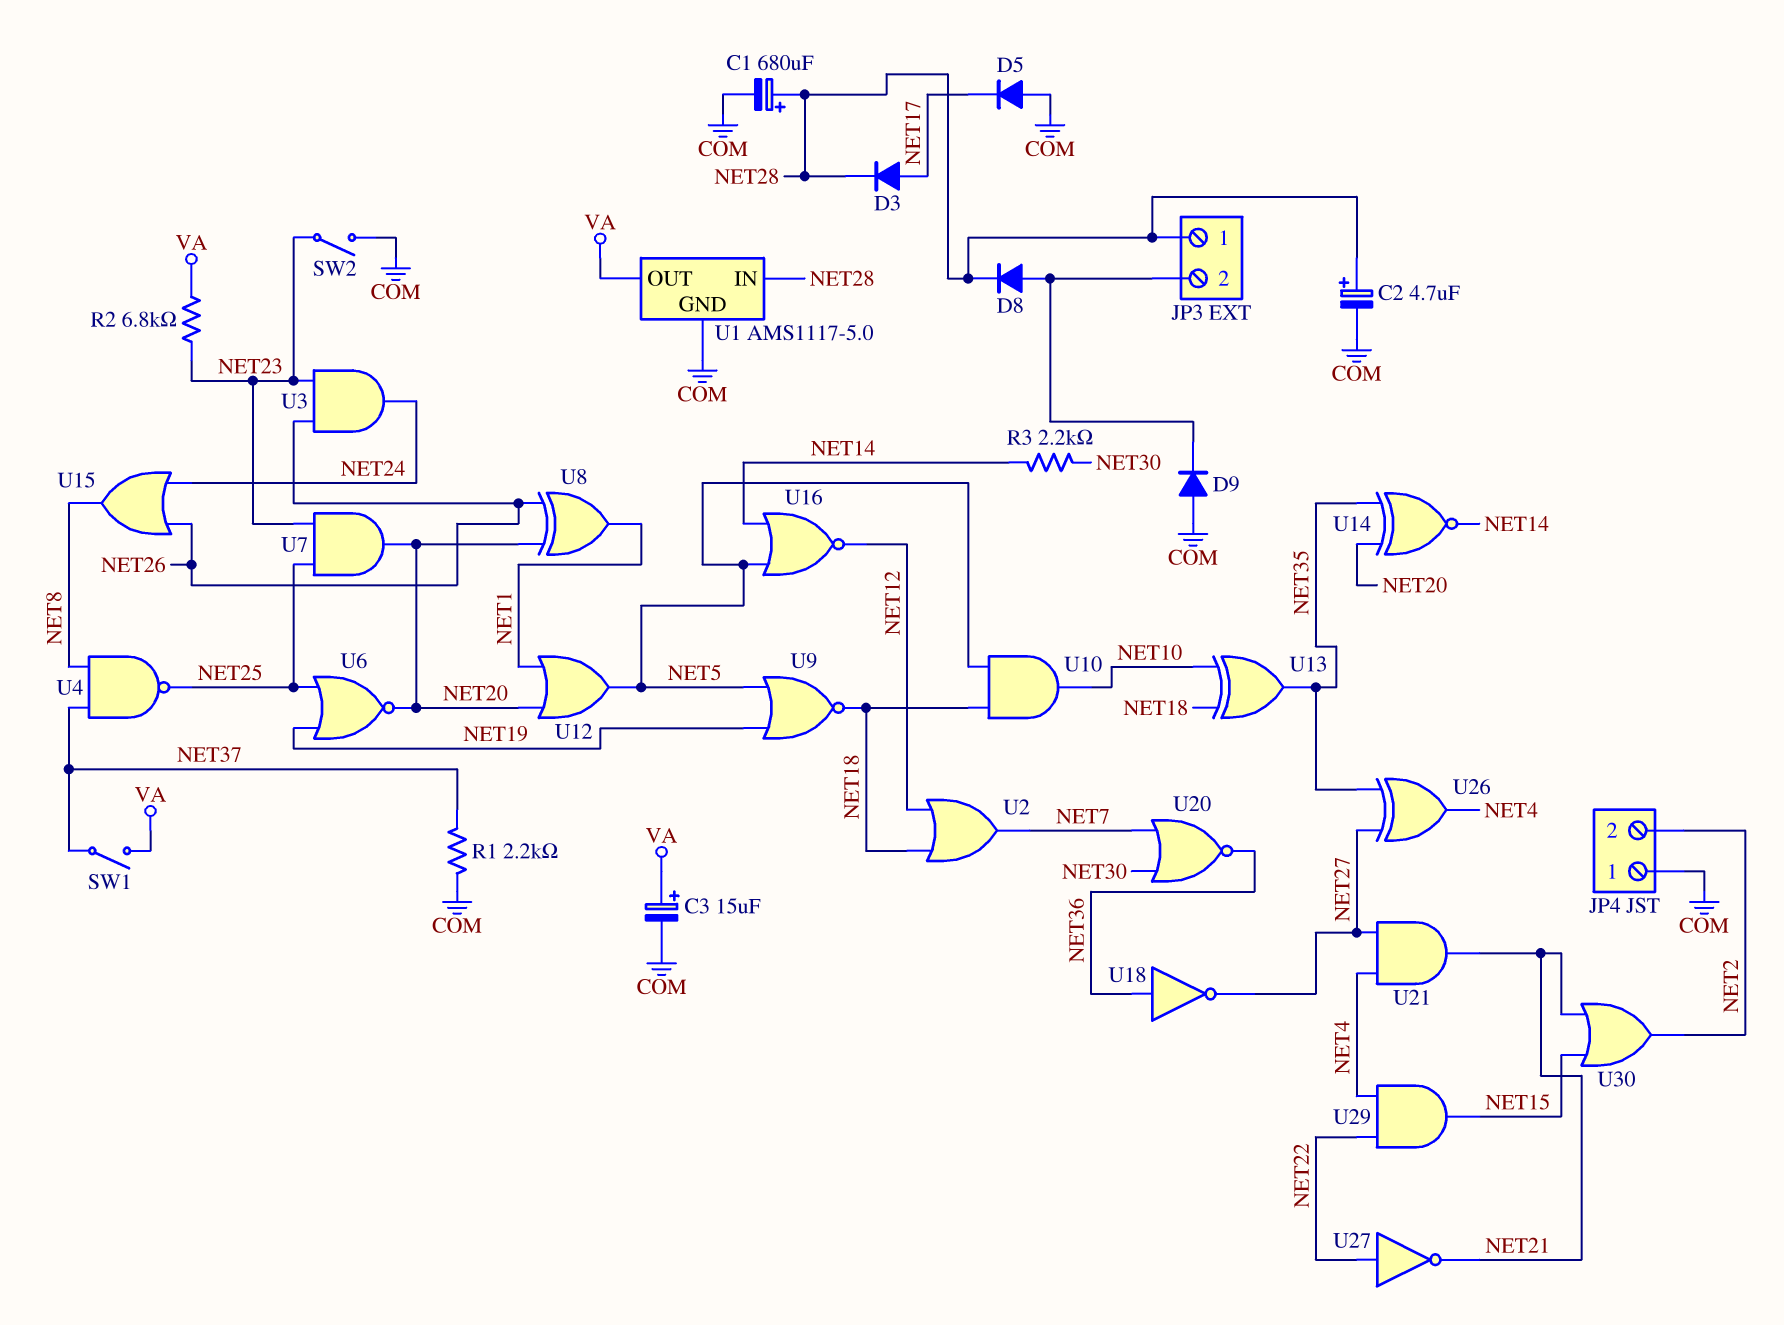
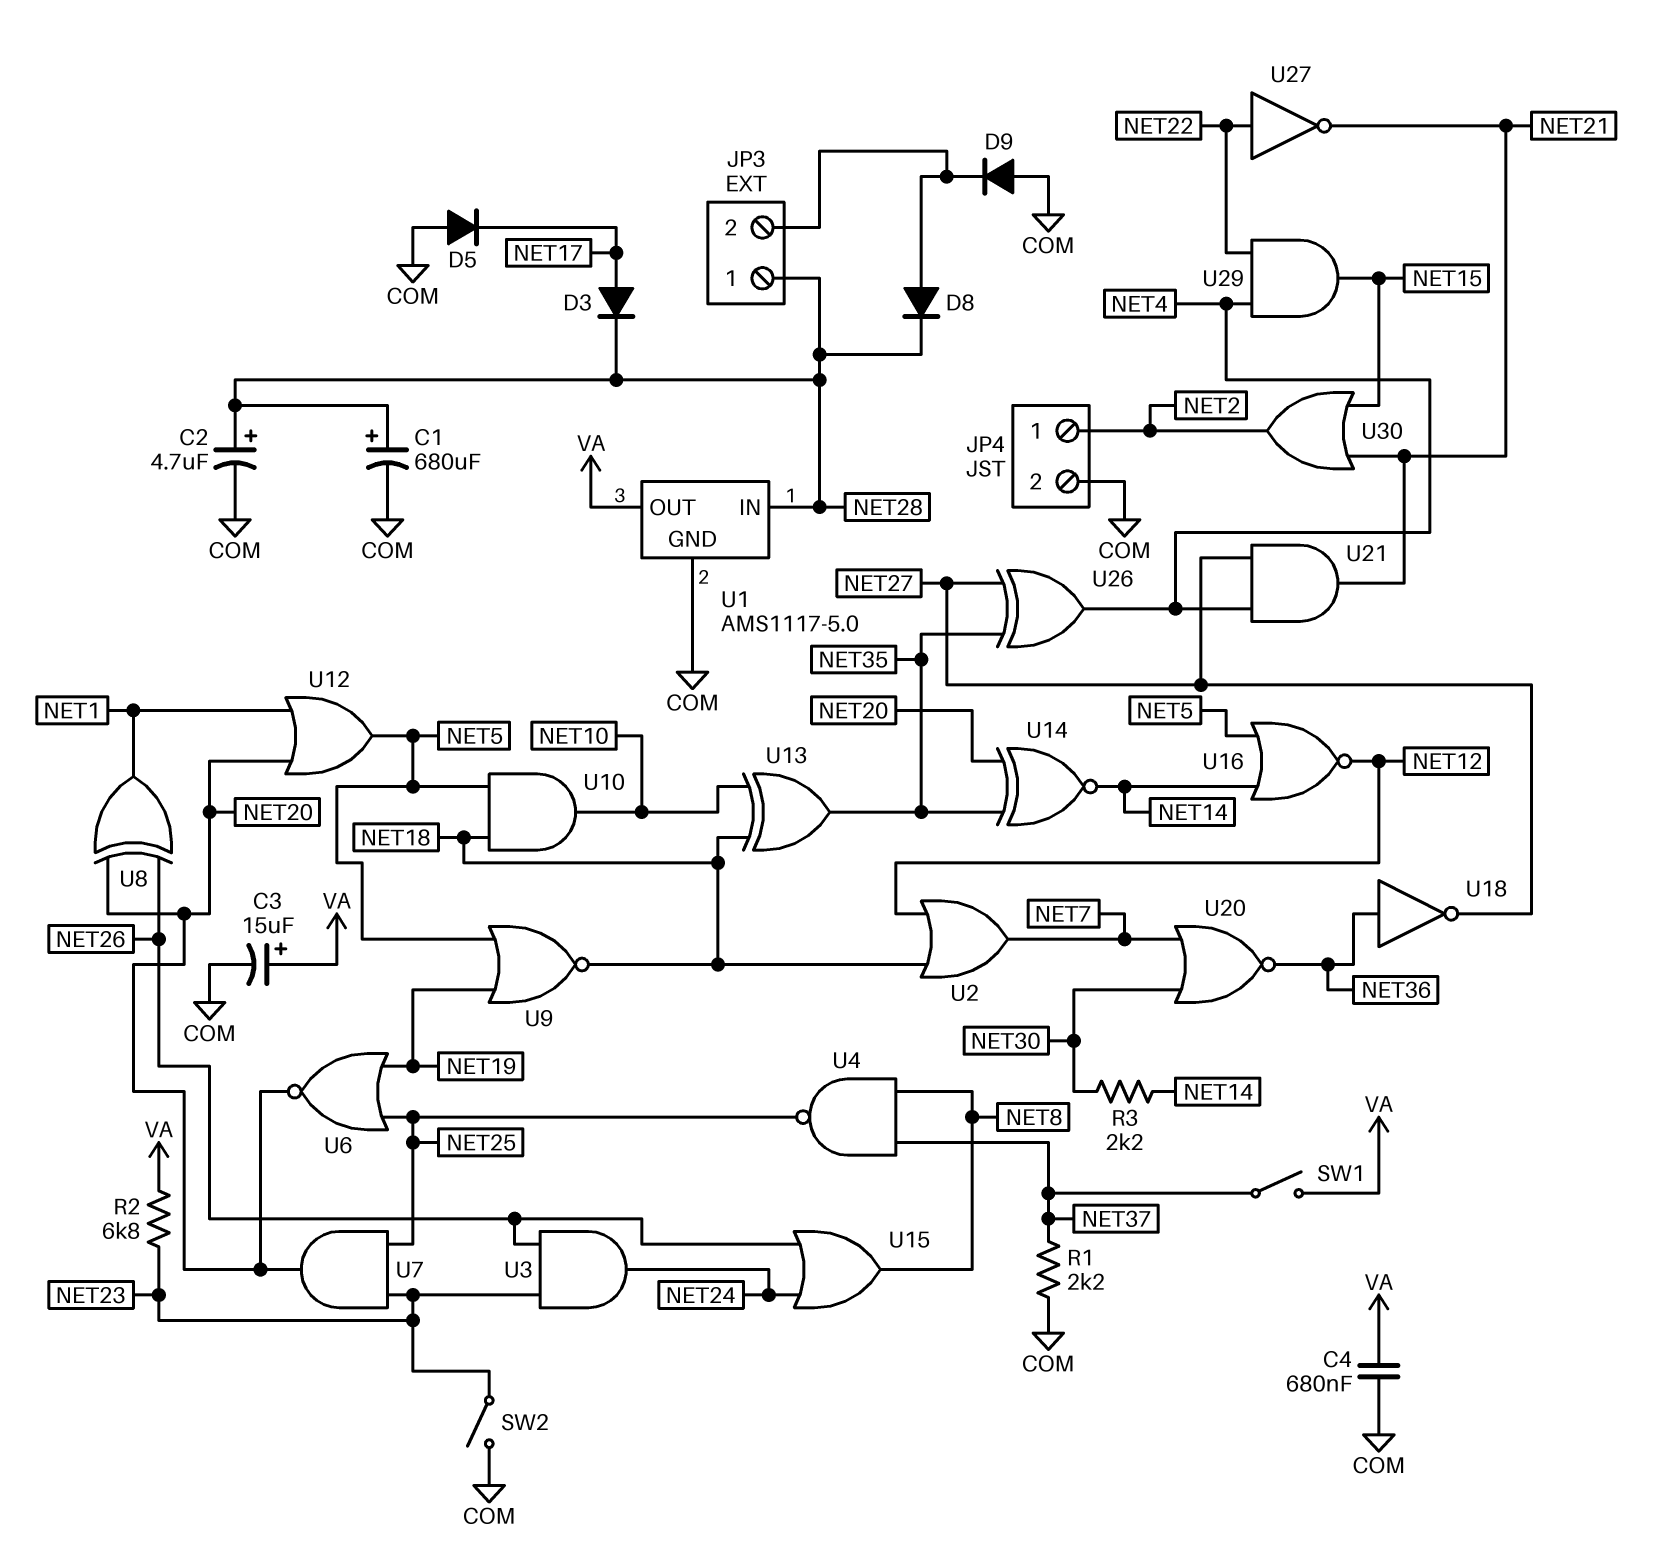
C4: none -> 680nF (COM, VA)
JP4 pin 1: COM -> NET2
JP4 pin 2: NET2 -> COM

